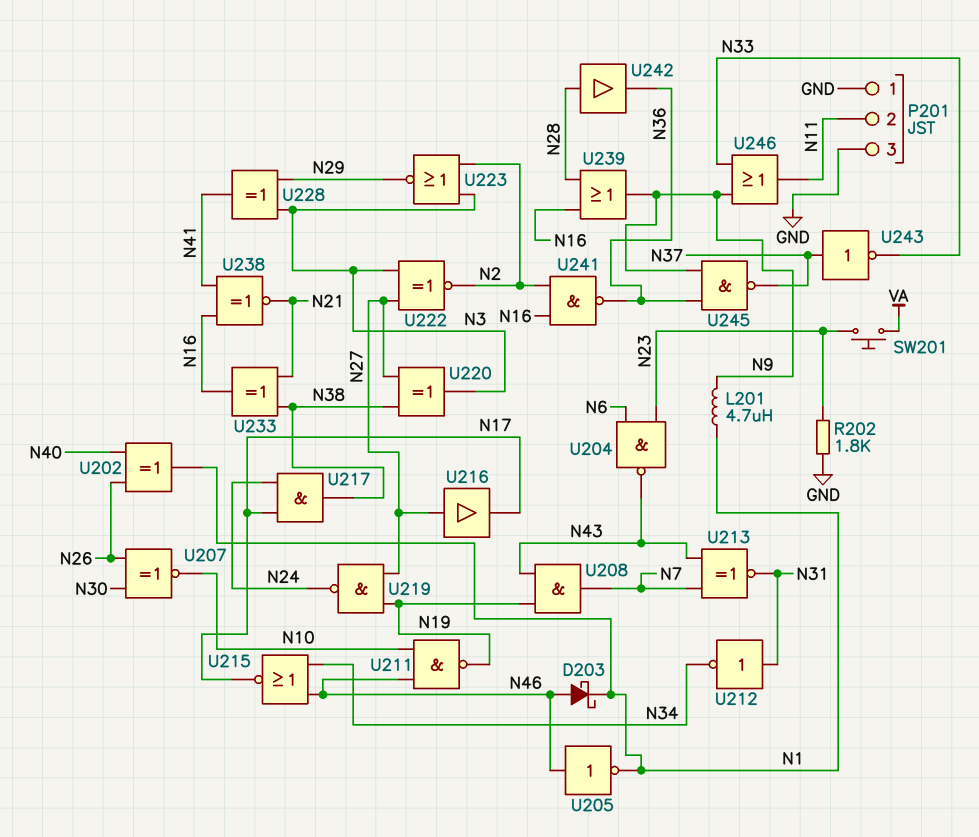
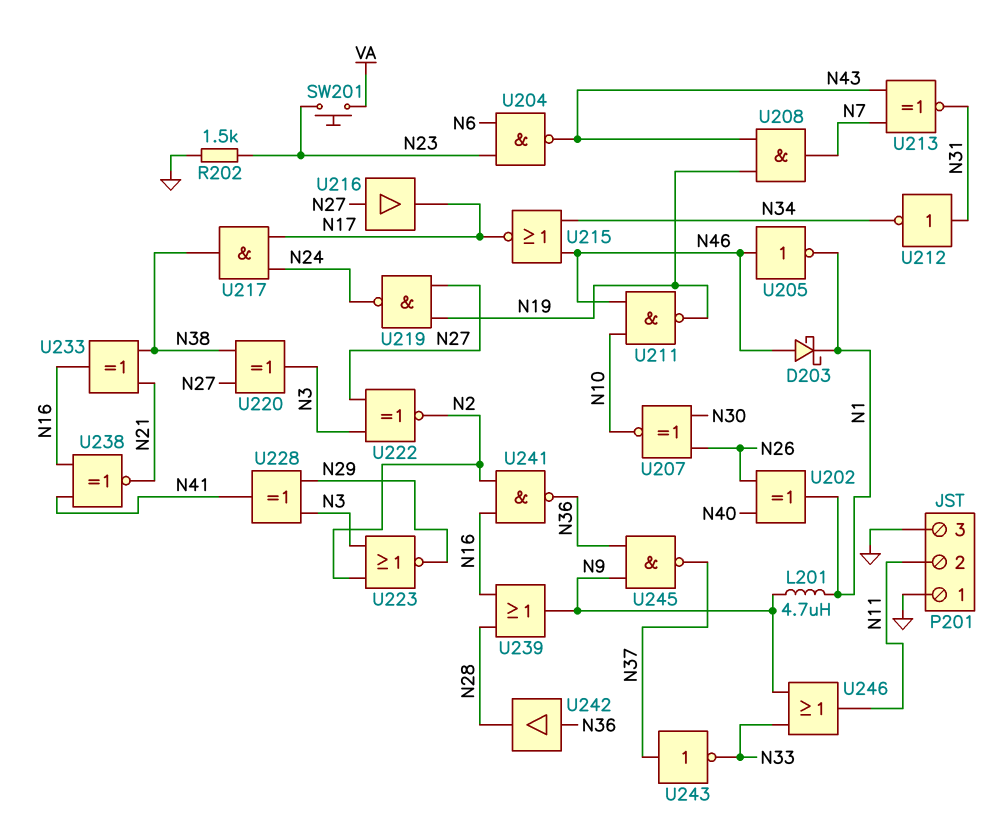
R202: 1.8k (GND, N23) -> 1.5k (GND, N23)
U242: buffer (in N28, out N36) -> buffer (in N36, out N28)

